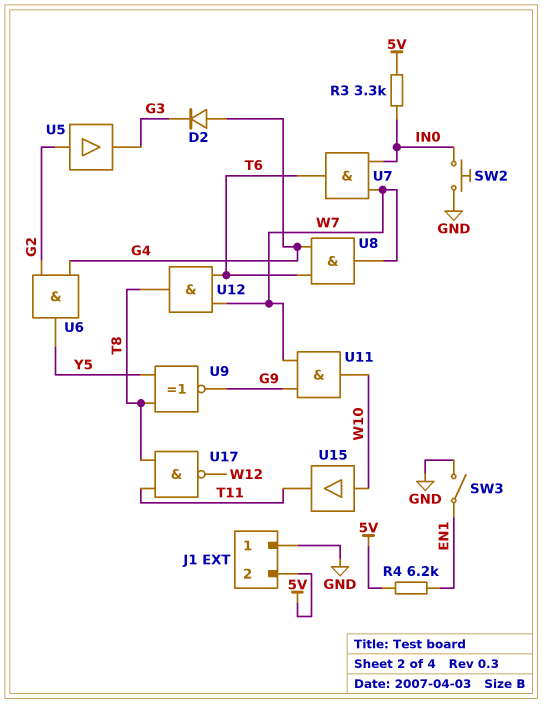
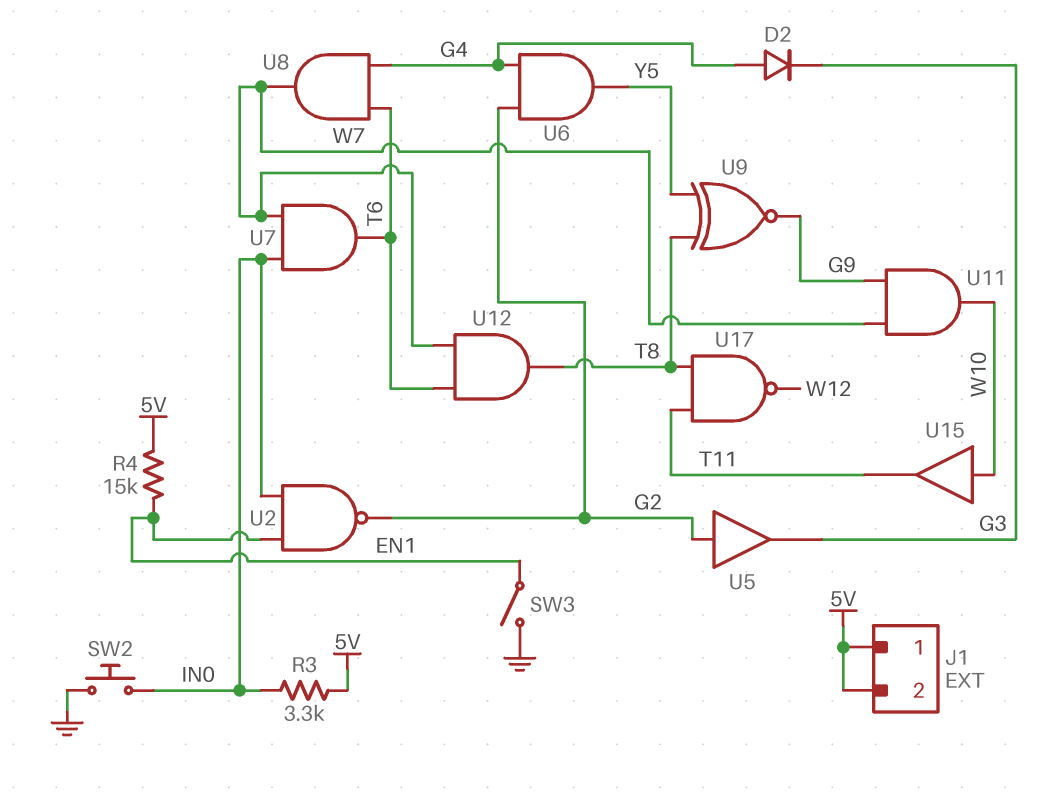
J1 pin 1: GND -> 5V
R4: 6.2k (5V, EN1) -> 15k (5V, EN1)
U2: none -> NAND (in EN1, in IN0, out G2)

